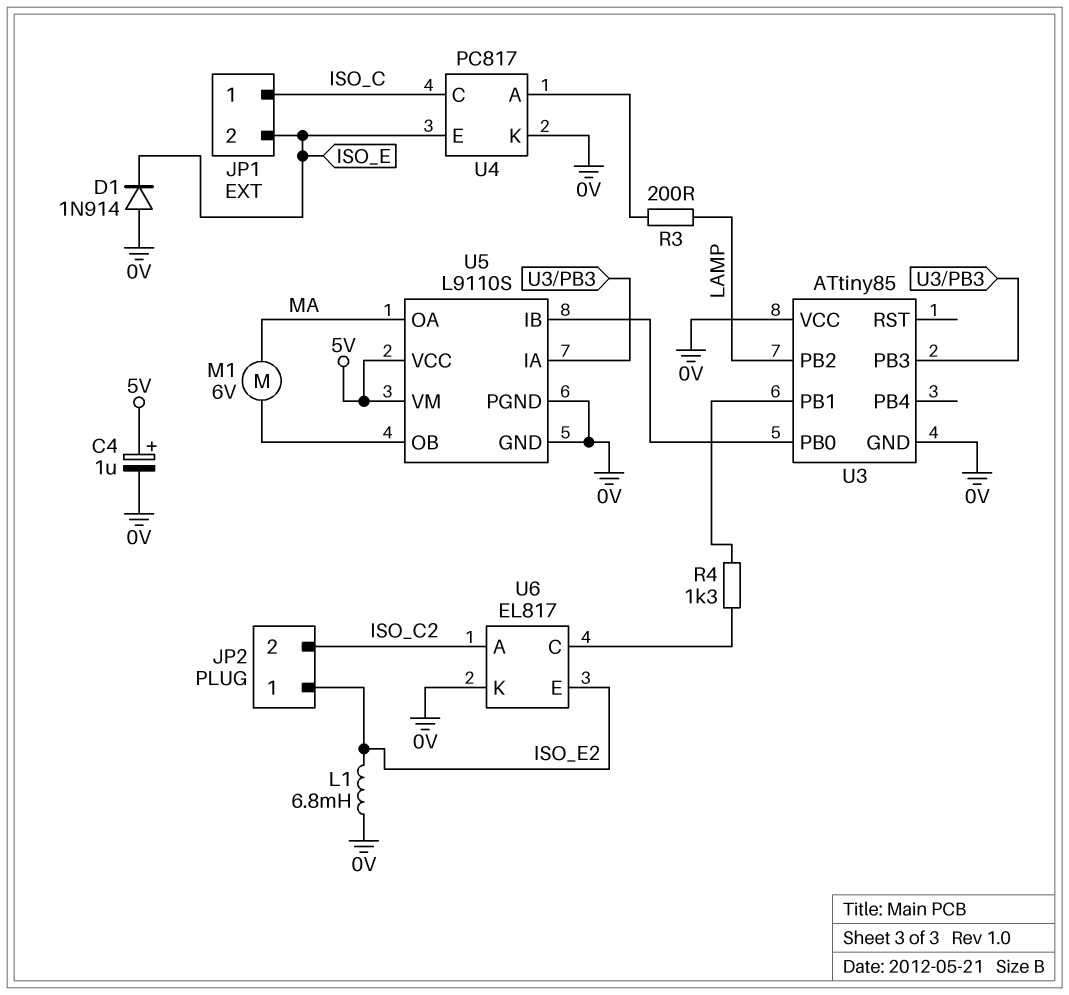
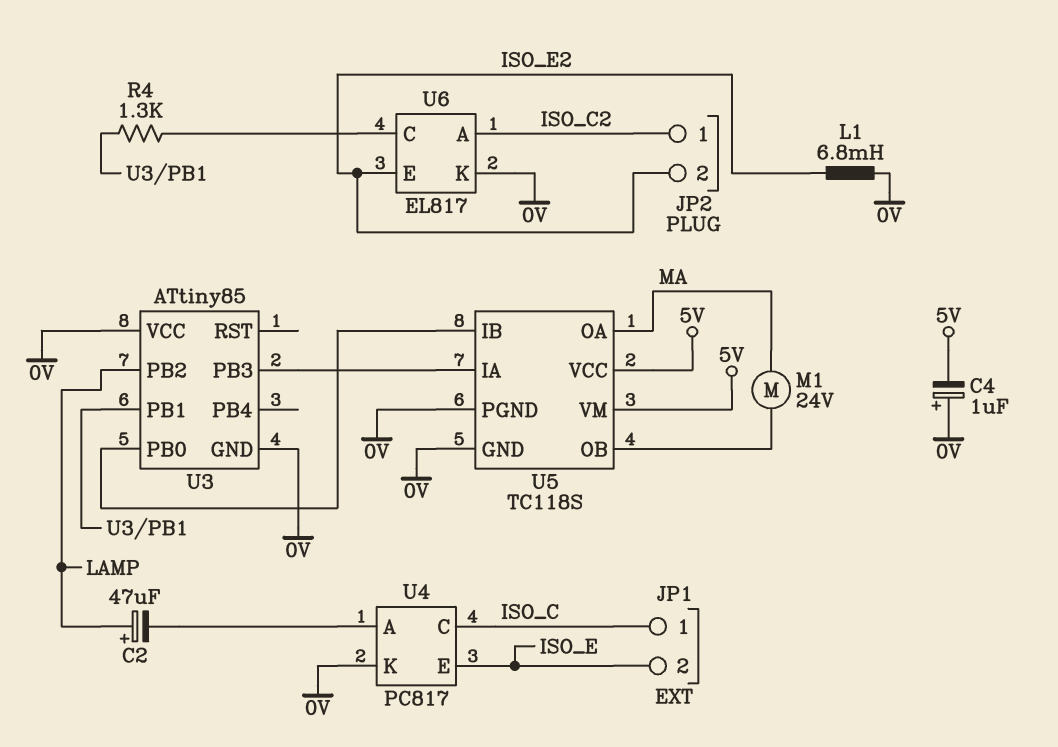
C2: none -> 47uF (plus LAMP, minus U4/A)
C4: 1uF (plus 5V, minus 0V) -> 1uF (plus 0V, minus 5V)
D1: diode 1N914 (A 0V, K ISO_E) -> none
JP2 pin 1: ISO_E2 -> ISO_C2
JP2 pin 2: ISO_C2 -> ISO_E2
M1: motor 6V (MA, U5/OB) -> motor 24V (MA, U5/OB)
R3: 200 (LAMP, U4/A) -> none
U5: L9110S -> TC118S

